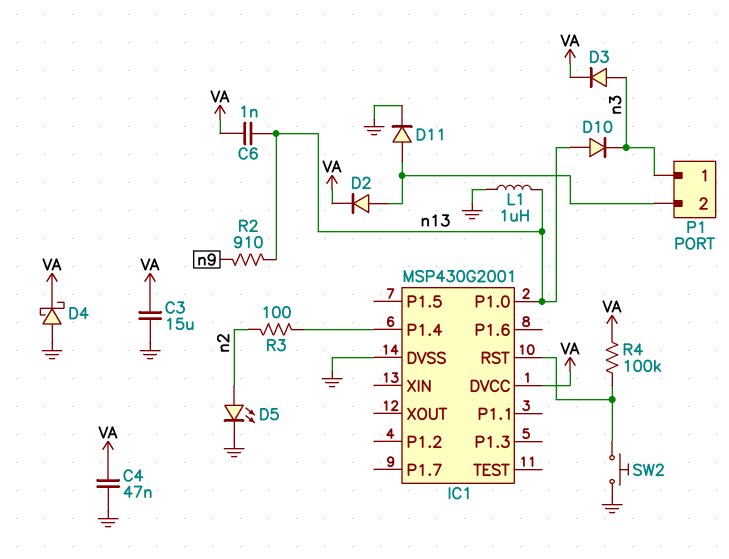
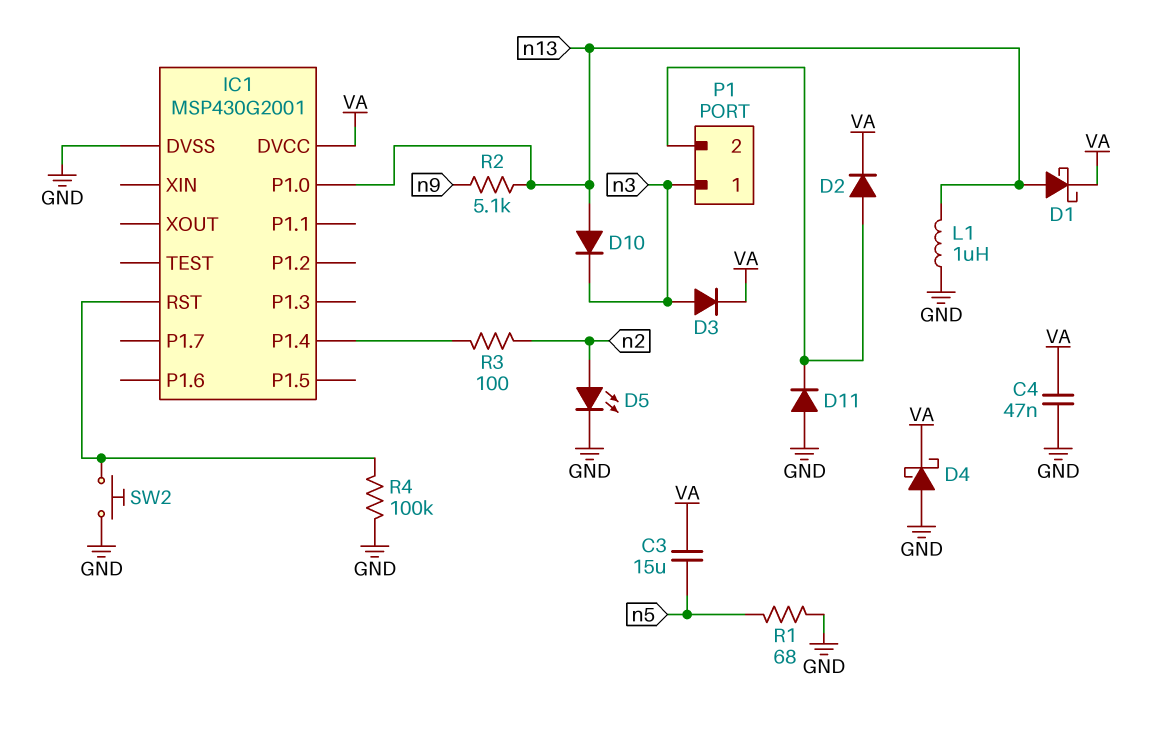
C3: 15uF (GND, VA) -> 15uF (VA, n5)
C6: 1nF (VA, n13) -> none
D1: none -> schottky (A n13, K VA)
D11: diode (A P1/2, K GND) -> diode (A GND, K P1/2)
R1: none -> 68 (GND, n5)
R2: 910 (n9, n13) -> 5.1k (n9, n13)
R4: 100k (IC1/RST, VA) -> 100k (GND, IC1/RST)

